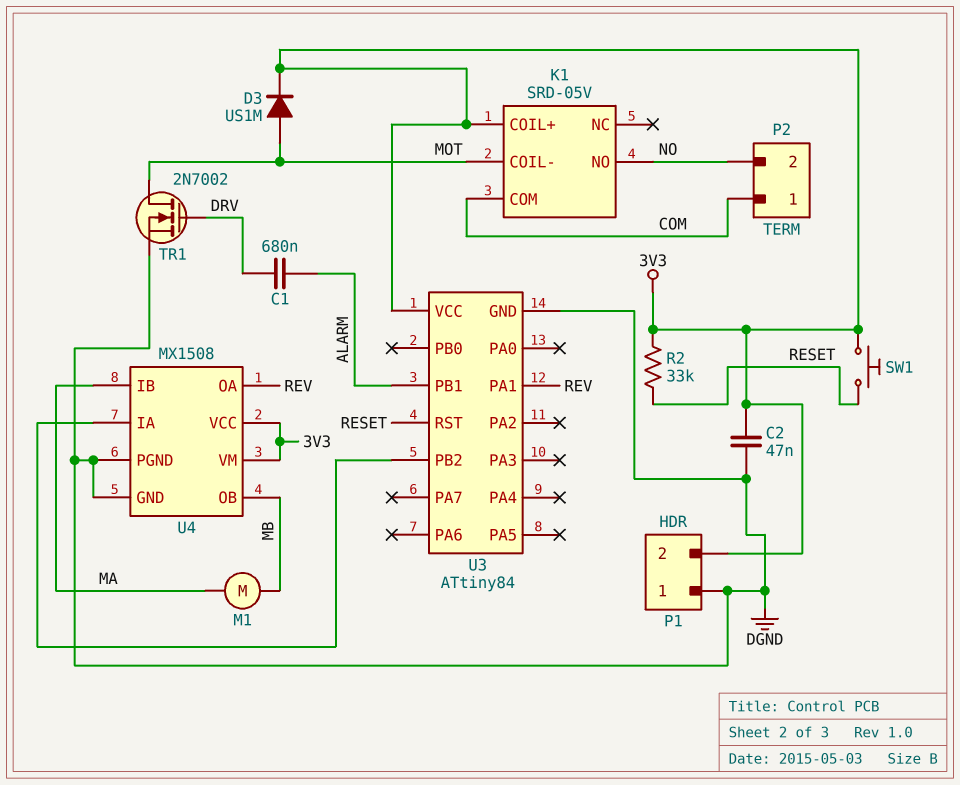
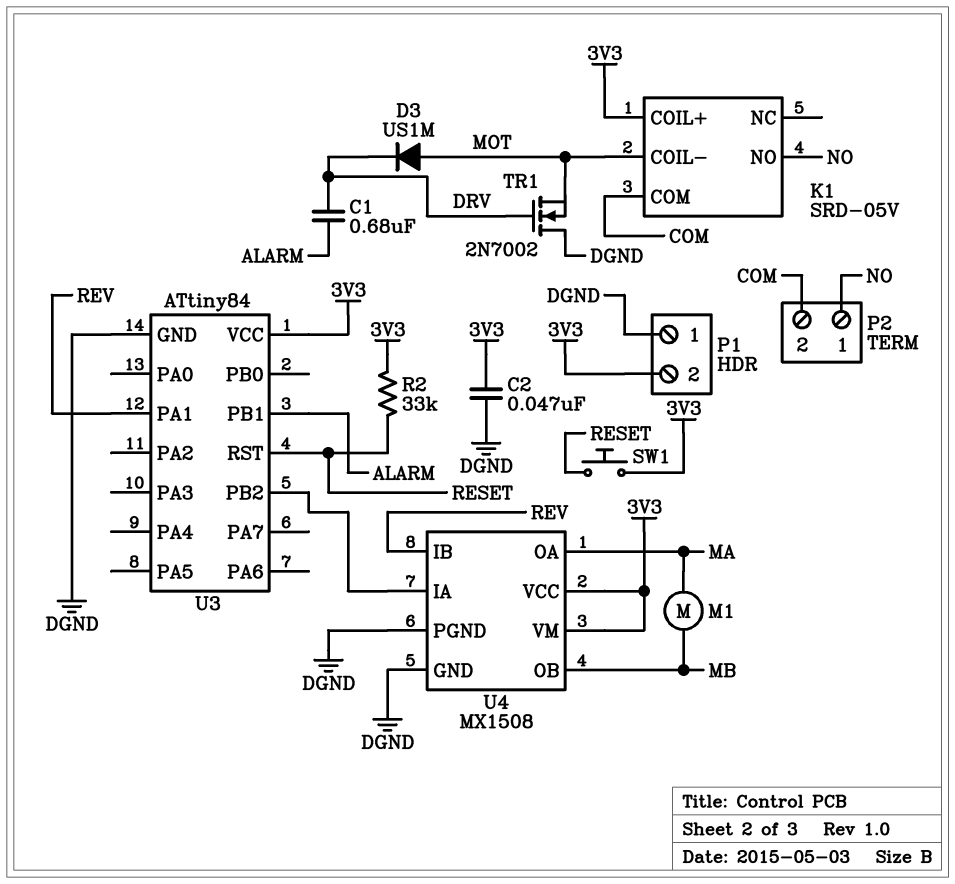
D3: diode US1M (A MOT, K 3V3) -> diode US1M (A MOT, K DRV)
P2 pin 1: COM -> NO
P2 pin 2: NO -> COM
TR1: NMOS 2N7002 (G DRV, D MOT, S DGND) -> NMOS 2N7002 (G DRV, D DGND, S MOT)
U4 pin IB: MA -> REV
U4 pin OA: REV -> MA

